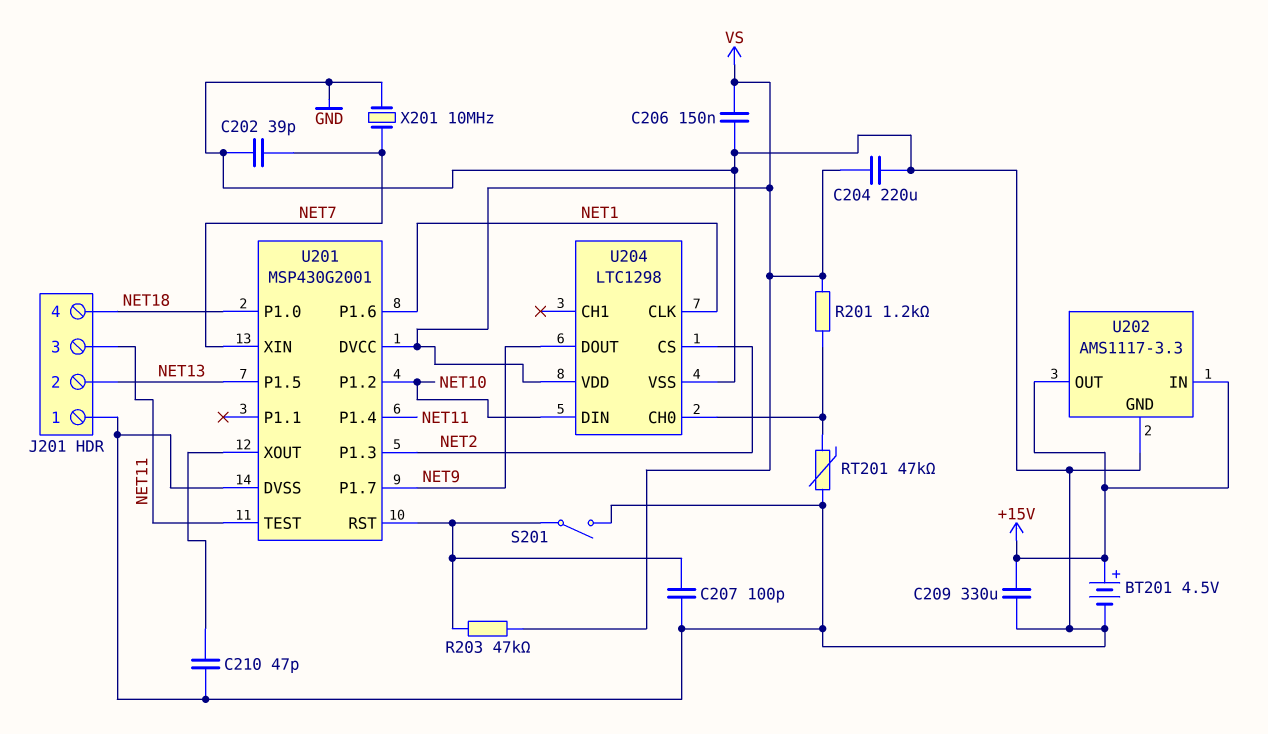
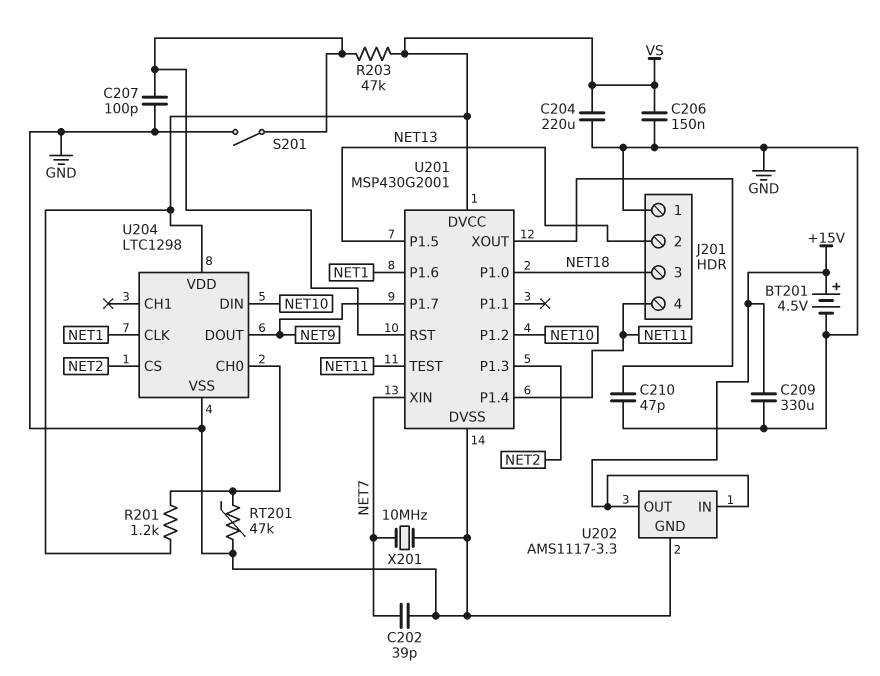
J201 pin 3: NET11 -> NET18
J201 pin 4: NET18 -> NET11

